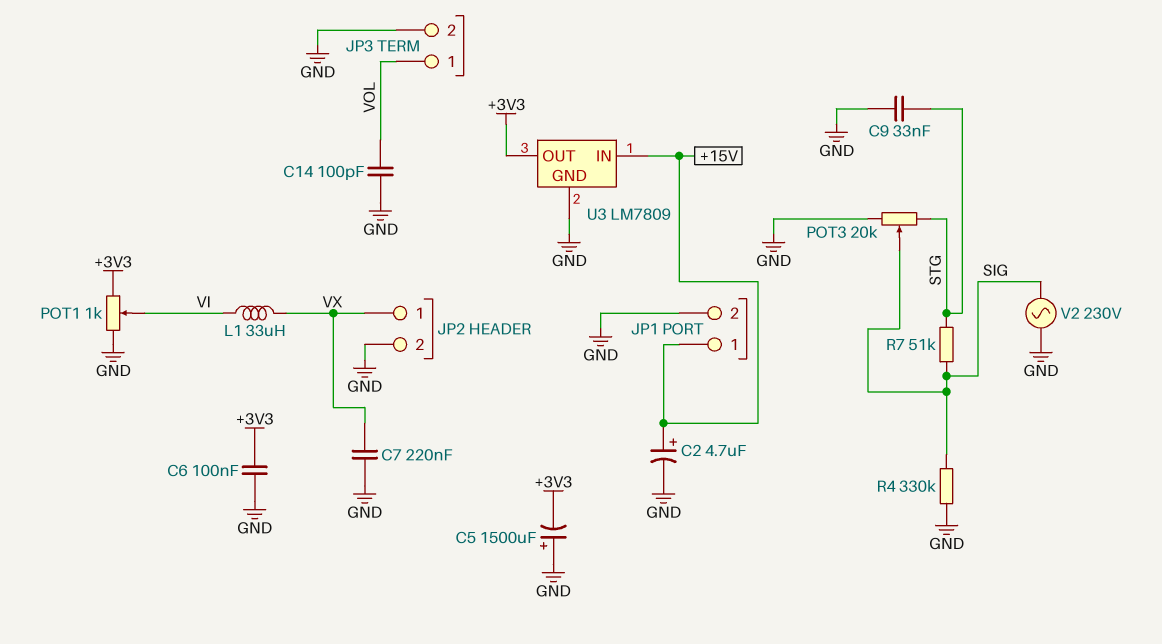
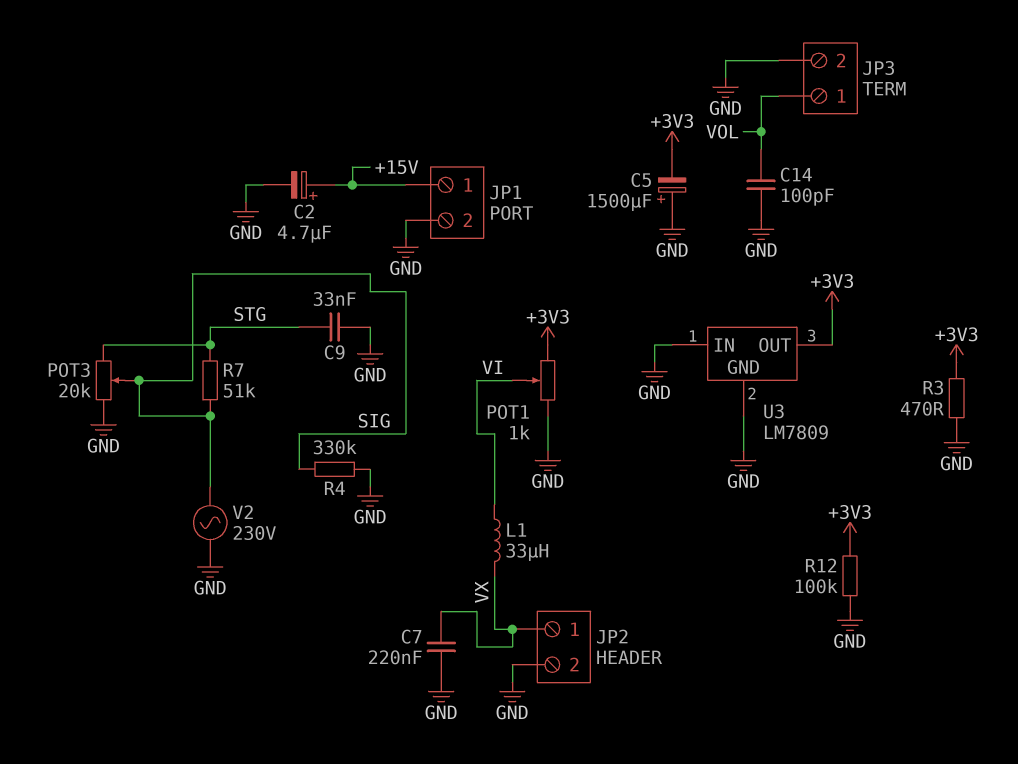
C6: 100nF (+3V3, GND) -> none
R3: none -> 470 (+3V3, GND)
R12: none -> 100k (+3V3, GND)
U3 pin IN: +15V -> GND

